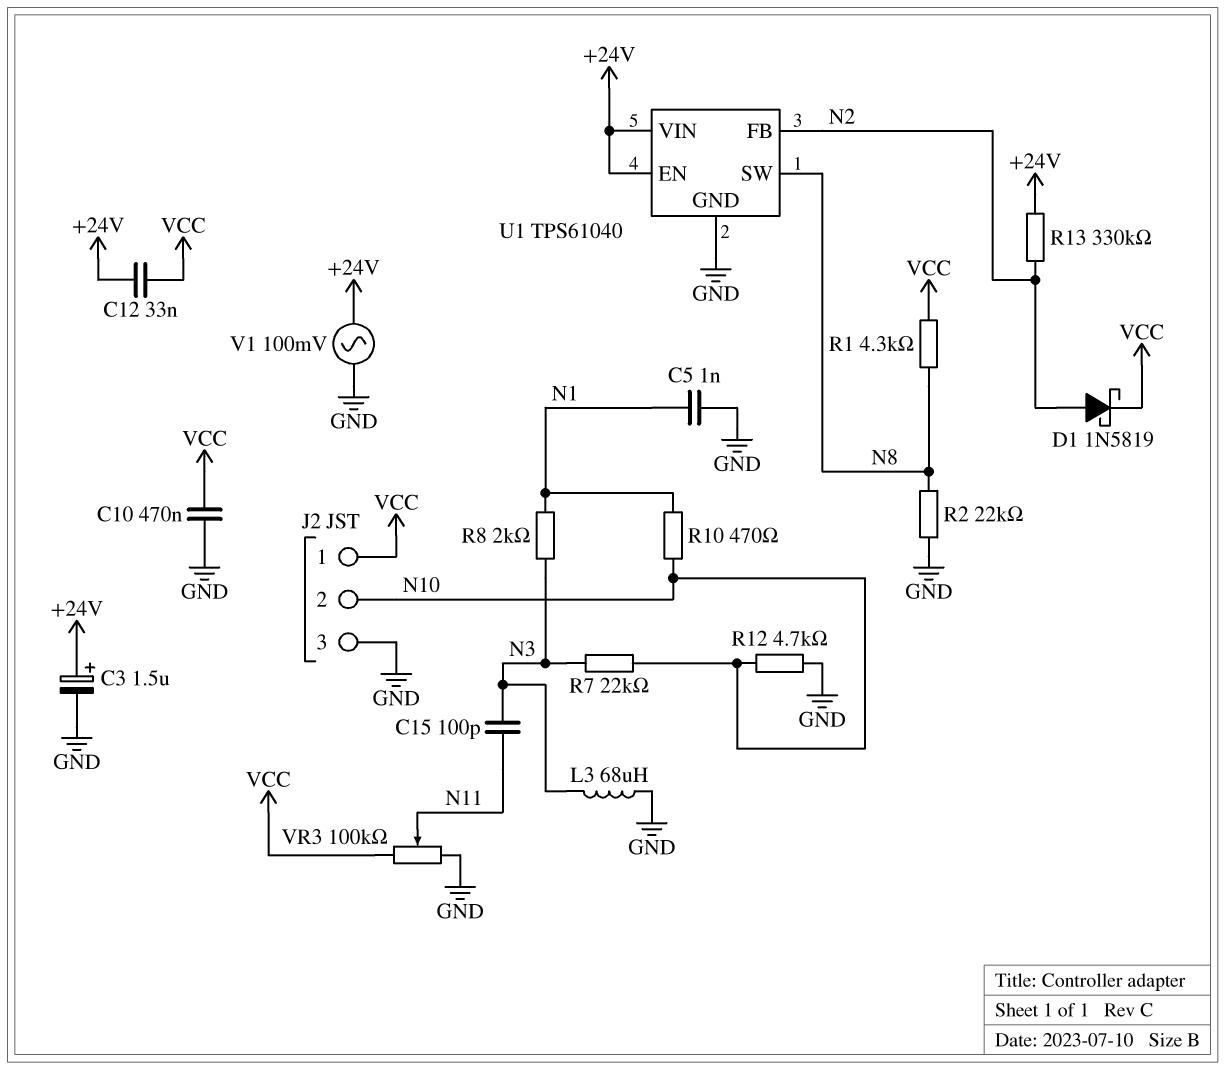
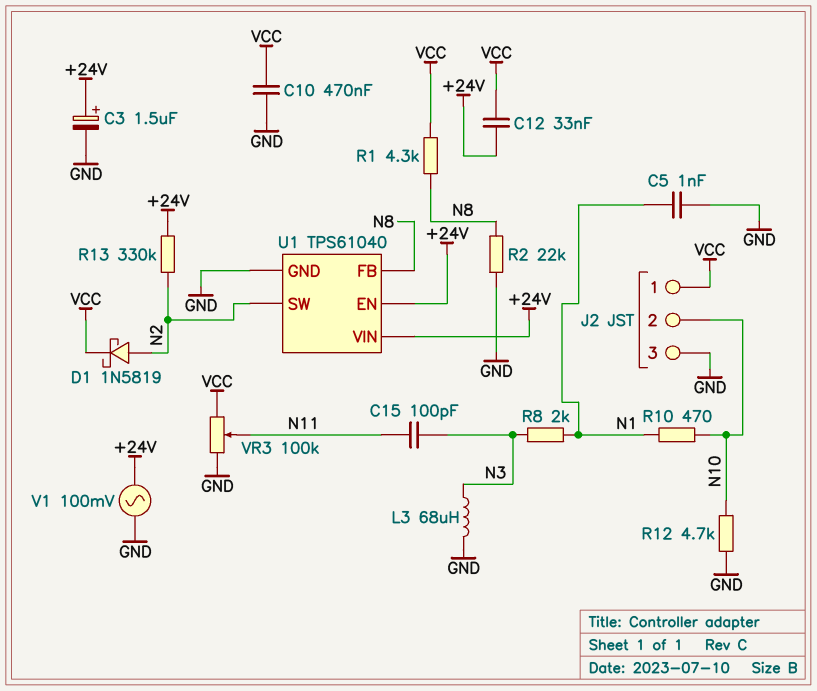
R7: 22k (N3, N10) -> none
U1 pin FB: N2 -> N8
U1 pin SW: N8 -> N2

